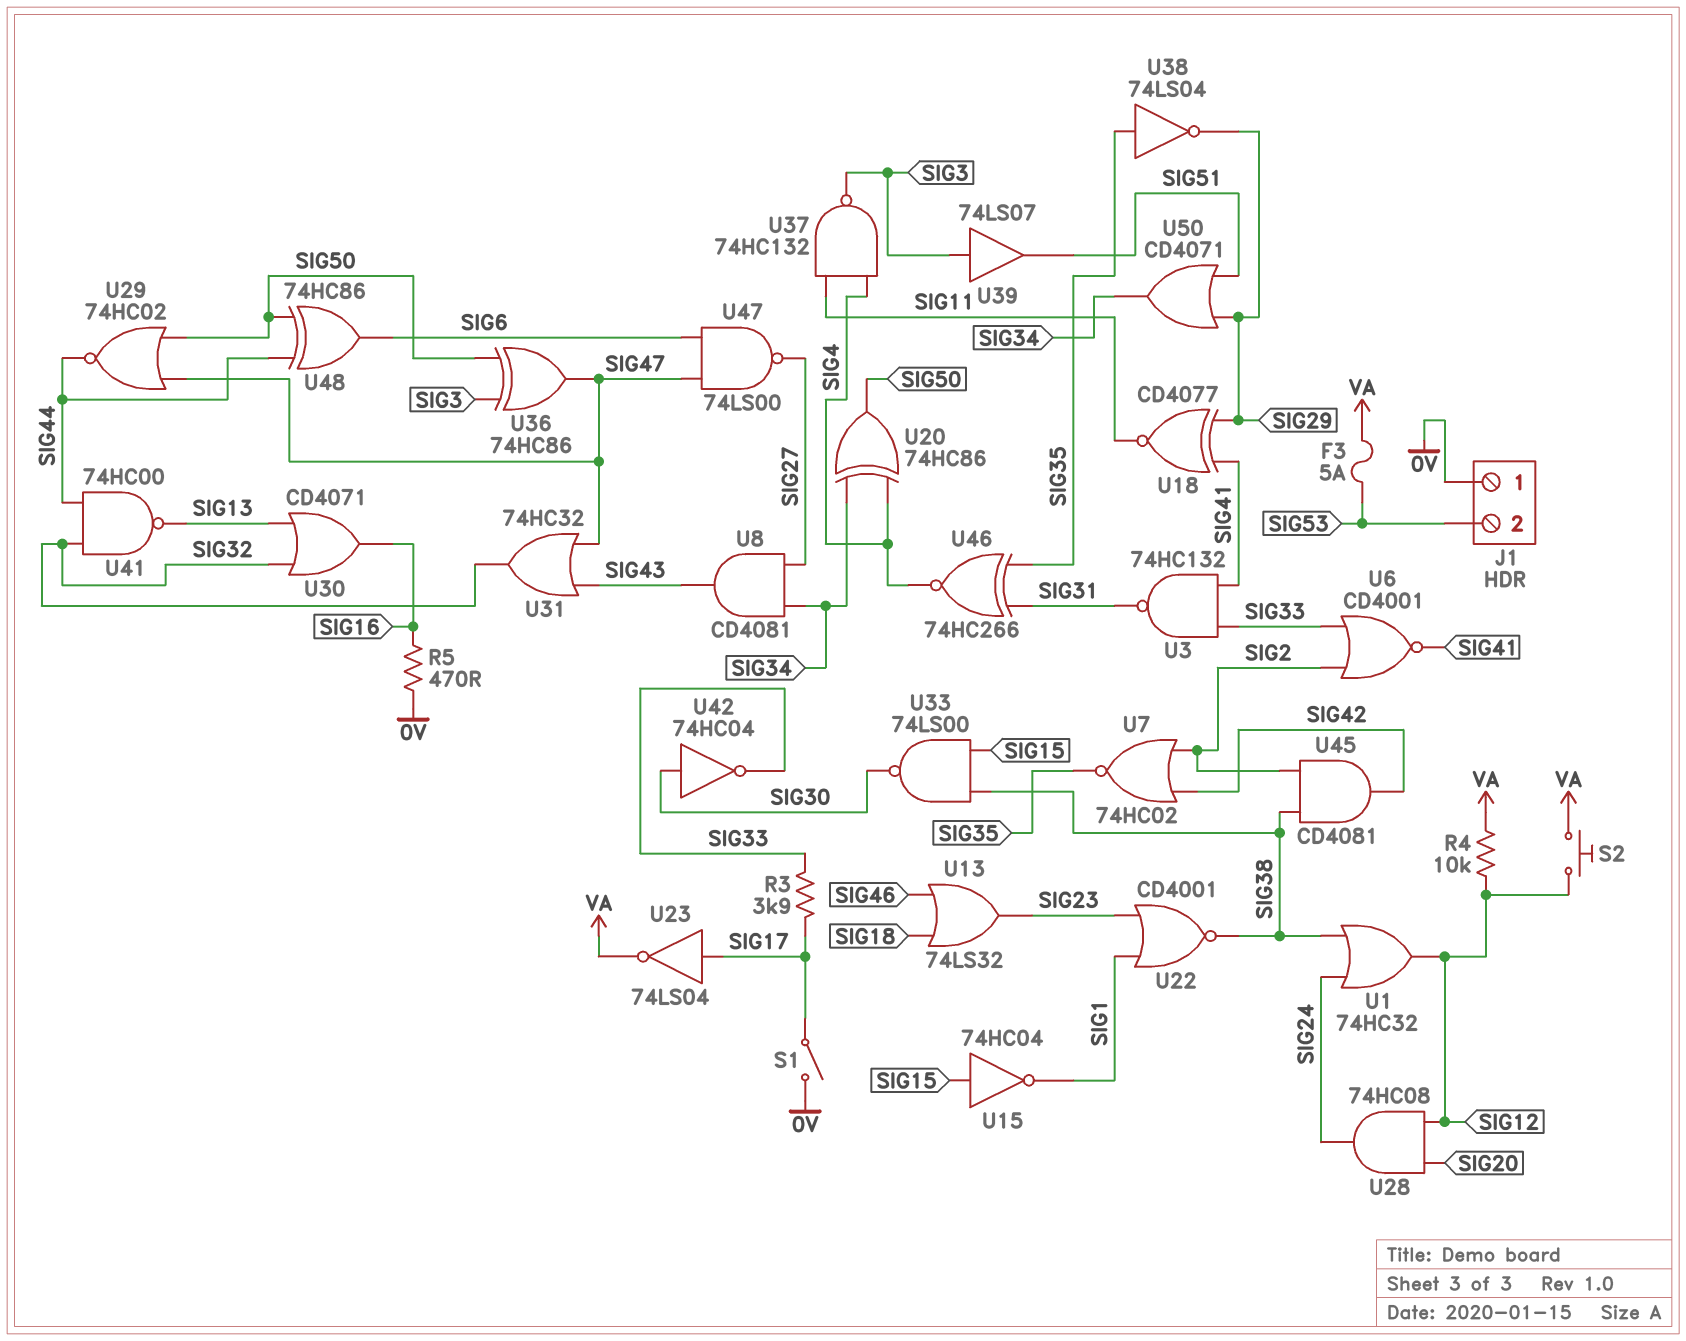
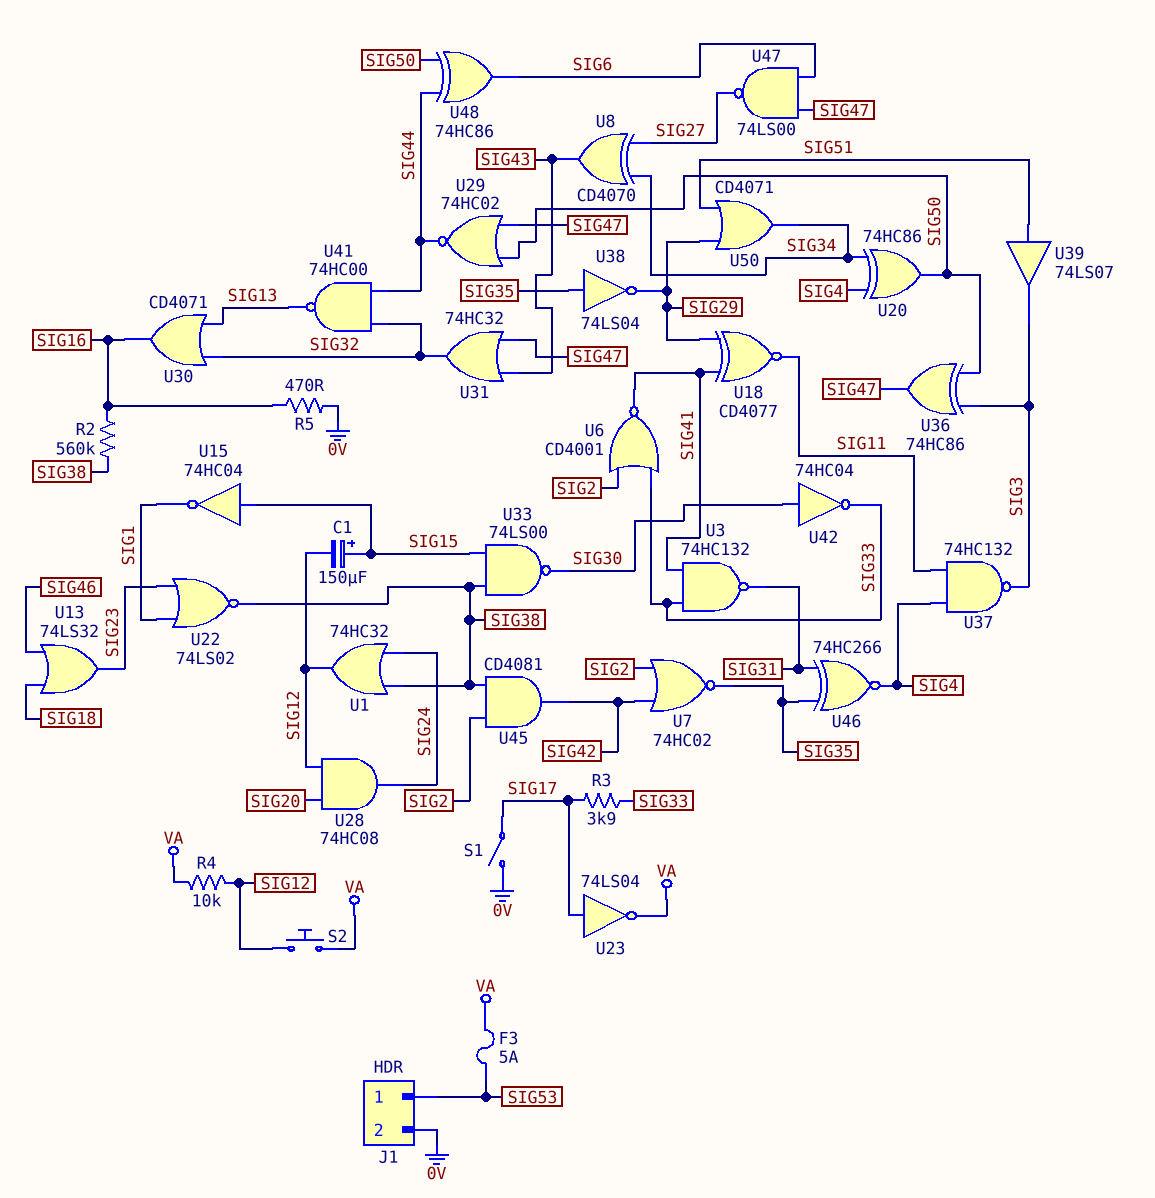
C1: none -> 150uF (plus SIG15, minus SIG12)
J1 pin 1: 0V -> SIG53
J1 pin 2: SIG53 -> 0V
R2: none -> 560k (SIG16, SIG38)
U8: AND CD4081 (in SIG27, in SIG34, out SIG43) -> XOR CD4070 (in SIG27, in SIG34, out SIG43)
U22: NOR CD4001 (in SIG1, in SIG23, out SIG38) -> NOR 74LS02 (in SIG1, in SIG23, out SIG38)
U39: buffer 74LS07 (in SIG3, out SIG51) -> buffer 74LS07 (in SIG51, out SIG3)

